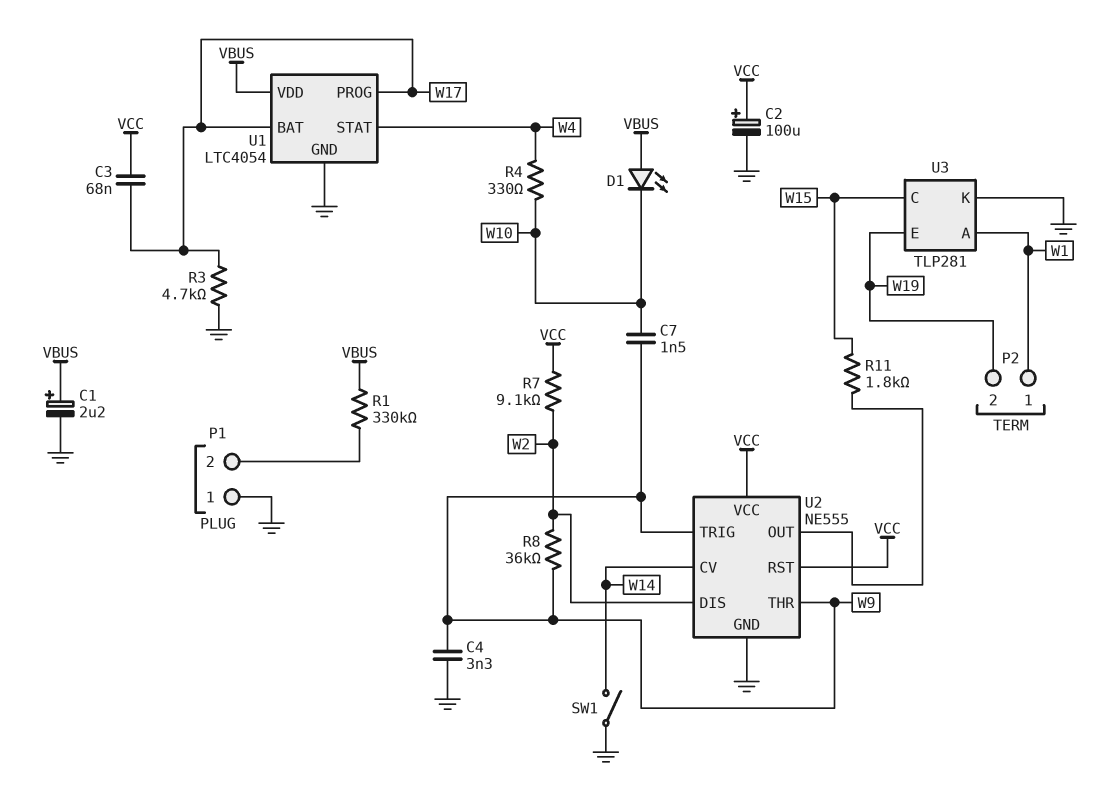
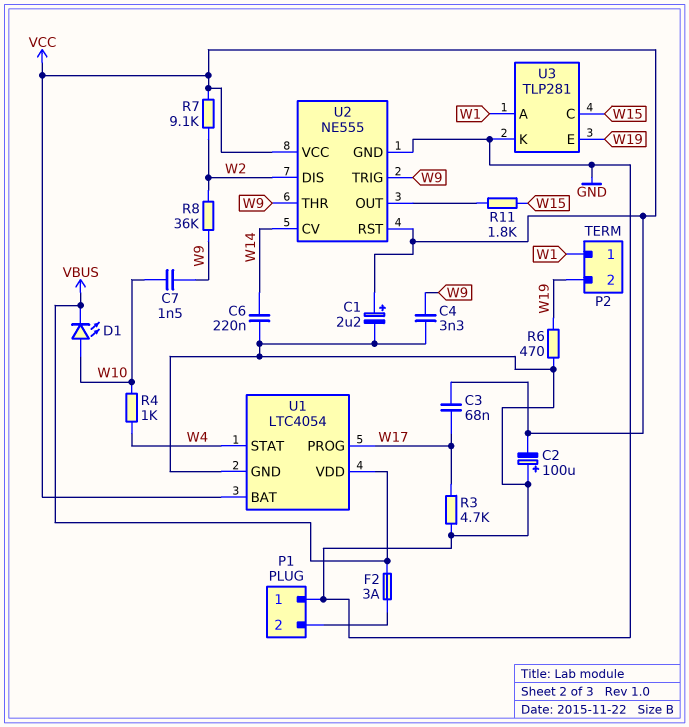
C1: 2.2uF (plus VBUS, minus GND) -> 2.2uF (plus VCC, minus GND)
C2: 100uF (plus VCC, minus GND) -> 100uF (plus GND, minus VCC)
C6: none -> 220nF (GND, W14)
D1: LED (A VBUS, K W10) -> LED (A W10, K VBUS)
F2: none -> 3A (P1/2, VBUS)
R1: 330k (P1/2, VBUS) -> none
R4: 330 (W4, W10) -> 1k (W4, W10)
R6: none -> 470 (GND, W19)
SW1: switch (GND, W14) -> none
U1 pin BAT: W17 -> VCC

